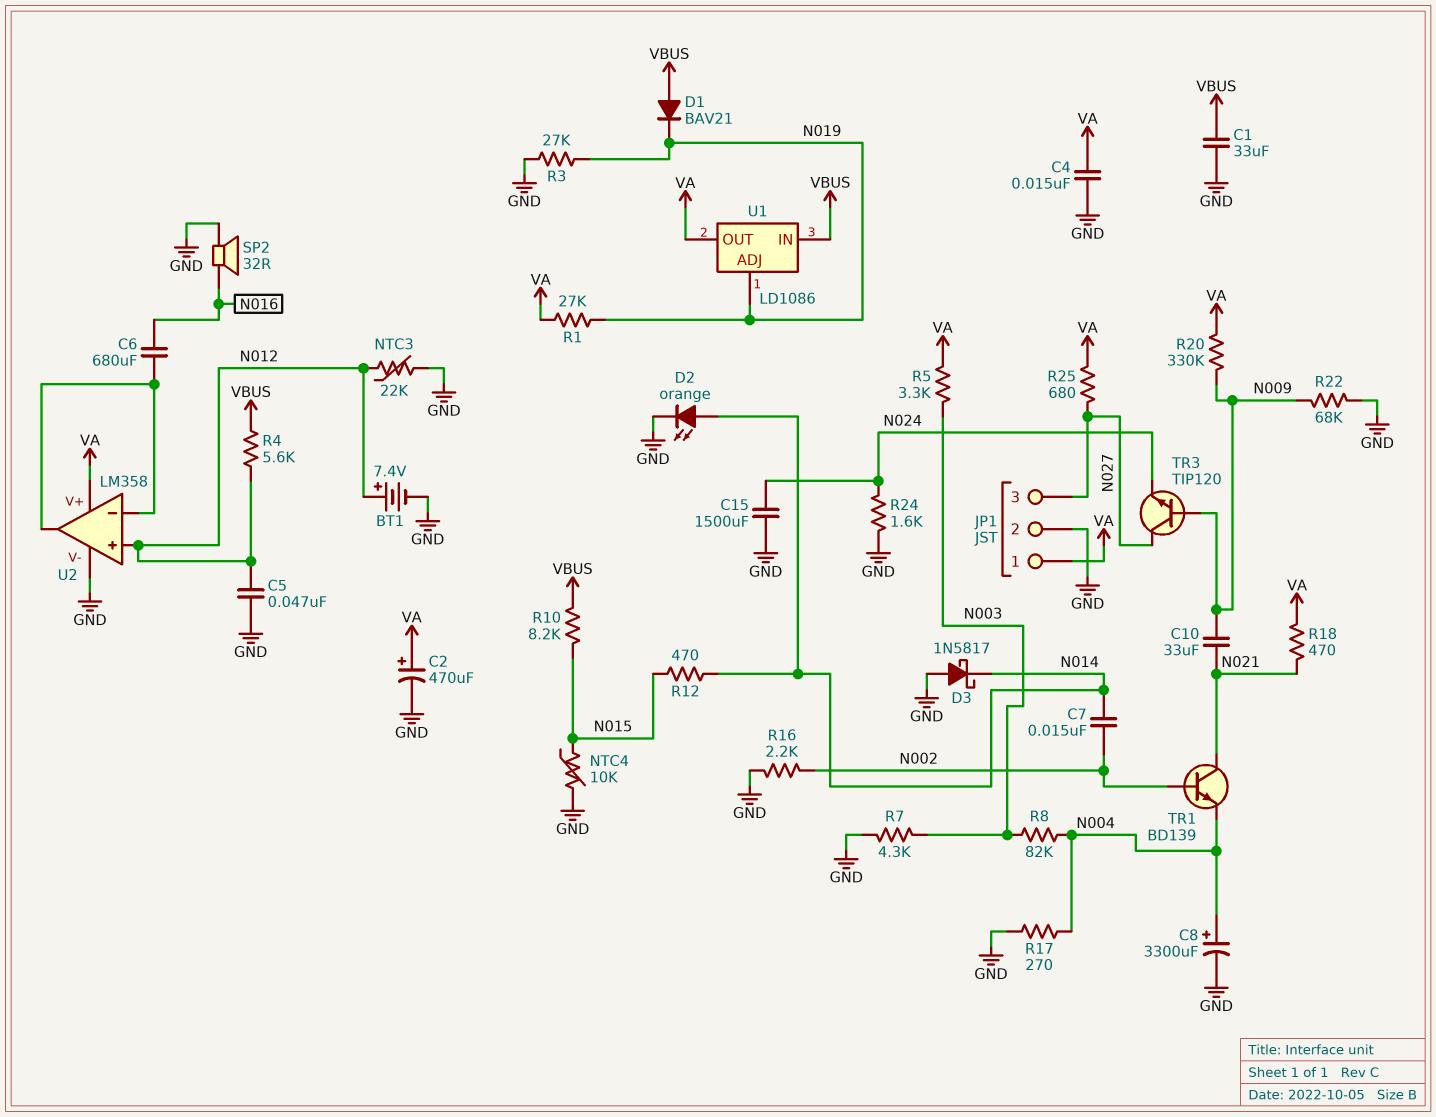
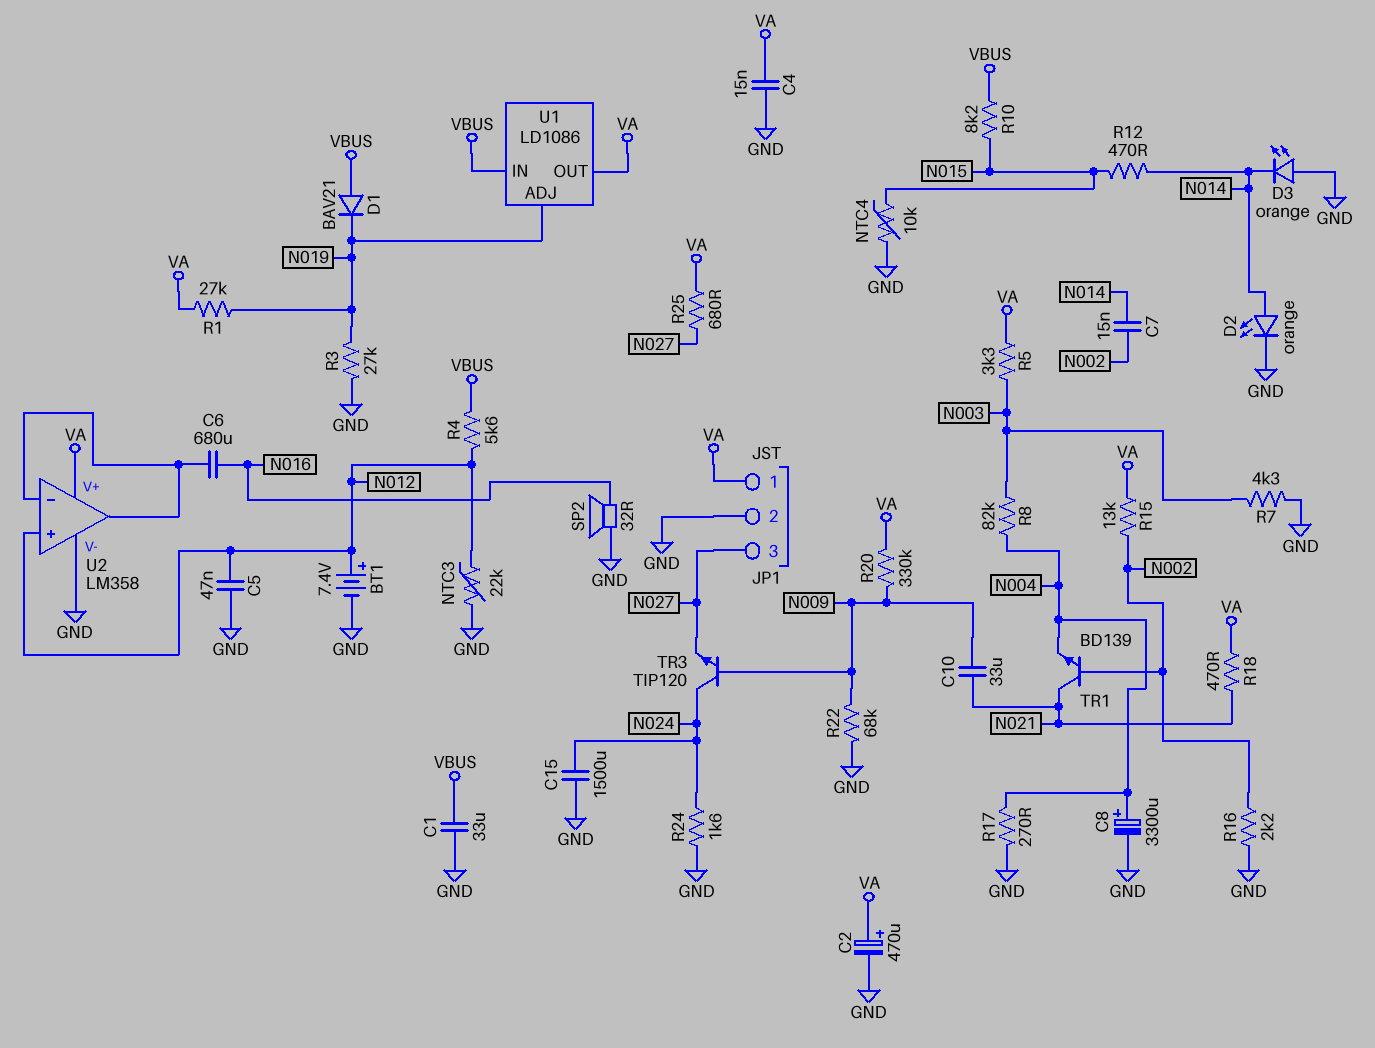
D3: schottky 1N5817 (A GND, K N014) -> LED orange (A GND, K N014)
R15: none -> 13k (N002, VA)
TR3: NPN TIP120 (B N009, C N027, E N024) -> NPN TIP120 (B N009, C N024, E N027)

